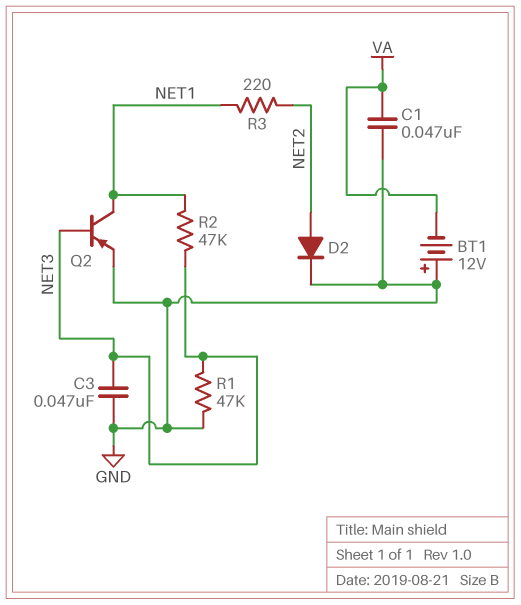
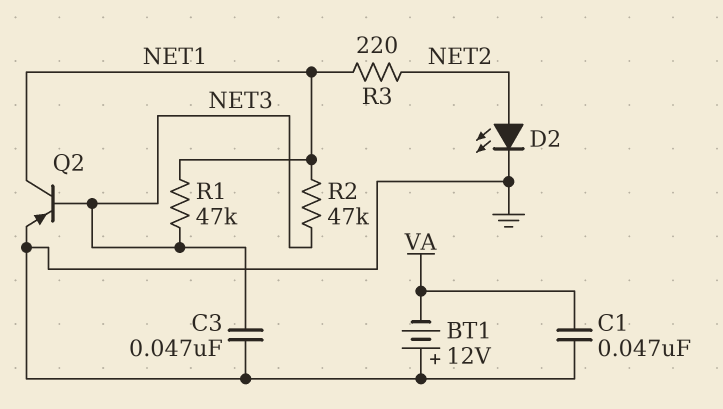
D2: diode (A NET2, K GND) -> LED (A NET2, K GND)
R1: 47k (GND, NET3) -> 47k (NET1, NET3)

